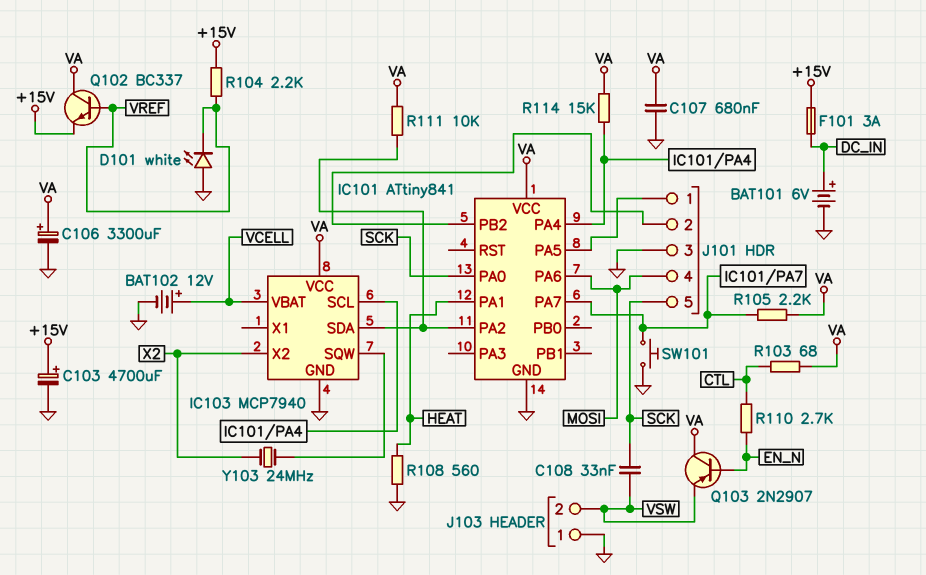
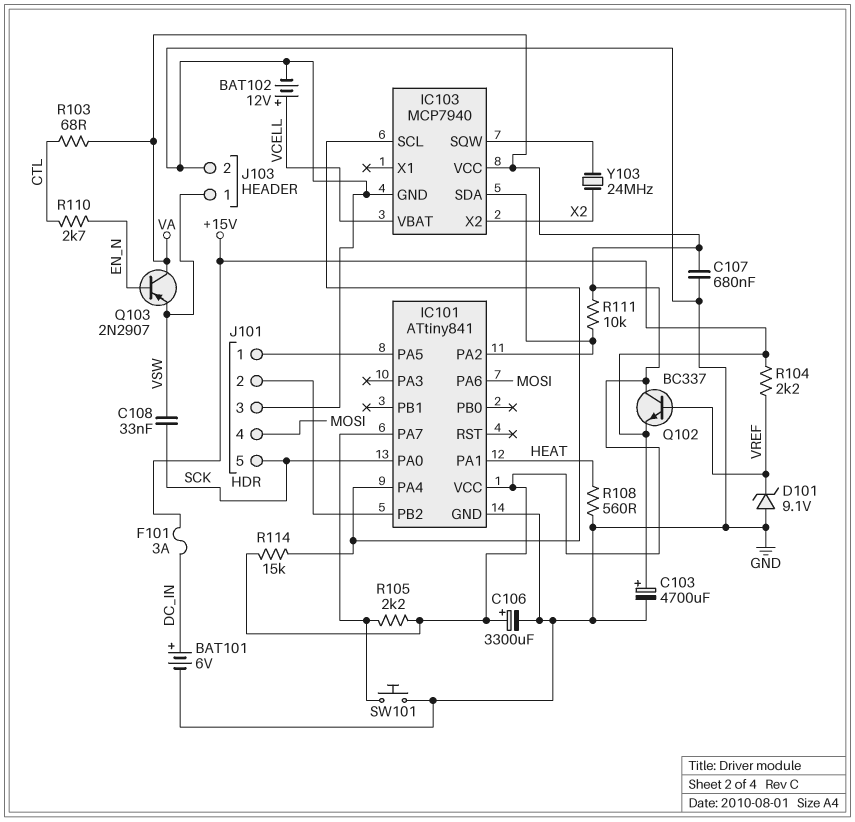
D101: LED white (A GND, K VREF) -> zener 9.1V (A GND, K VREF)
J103 pin 1: GND -> VSW
J103 pin 2: VSW -> GND

